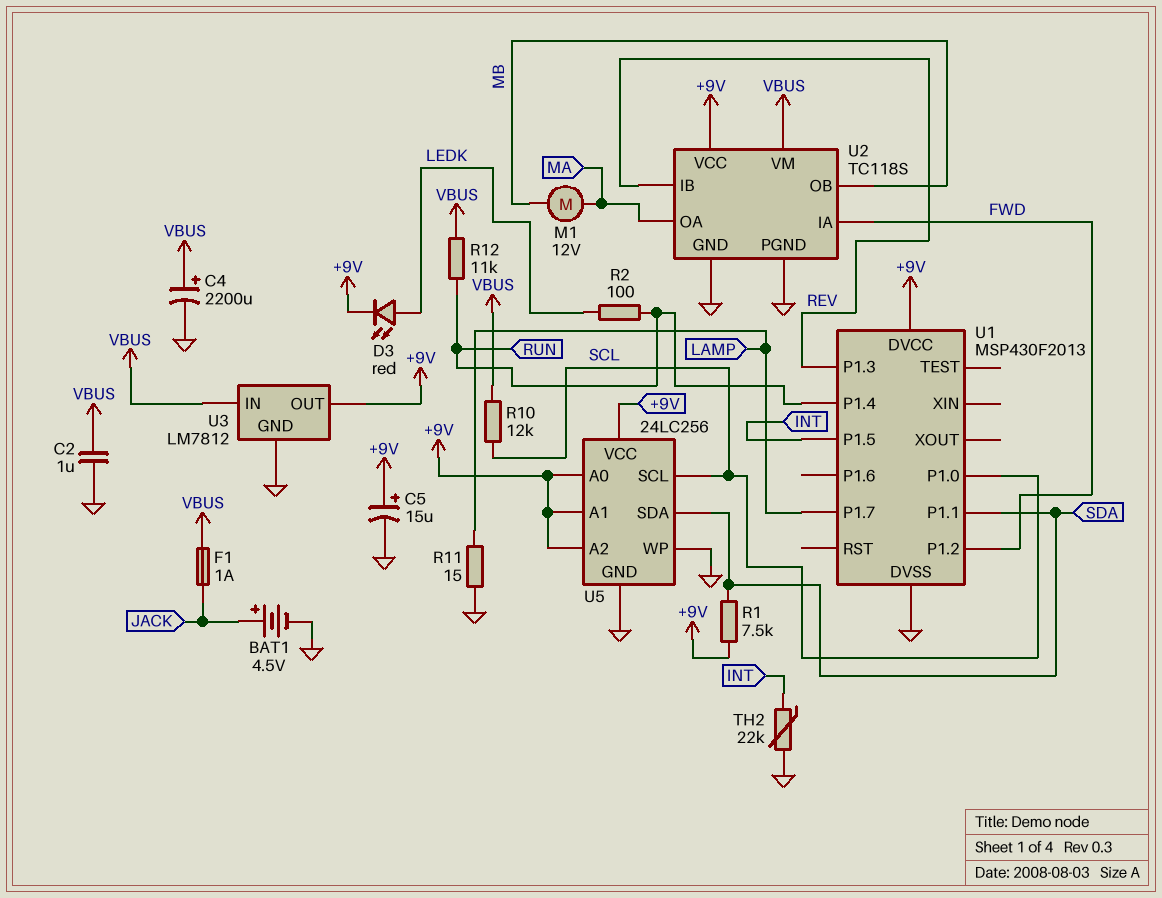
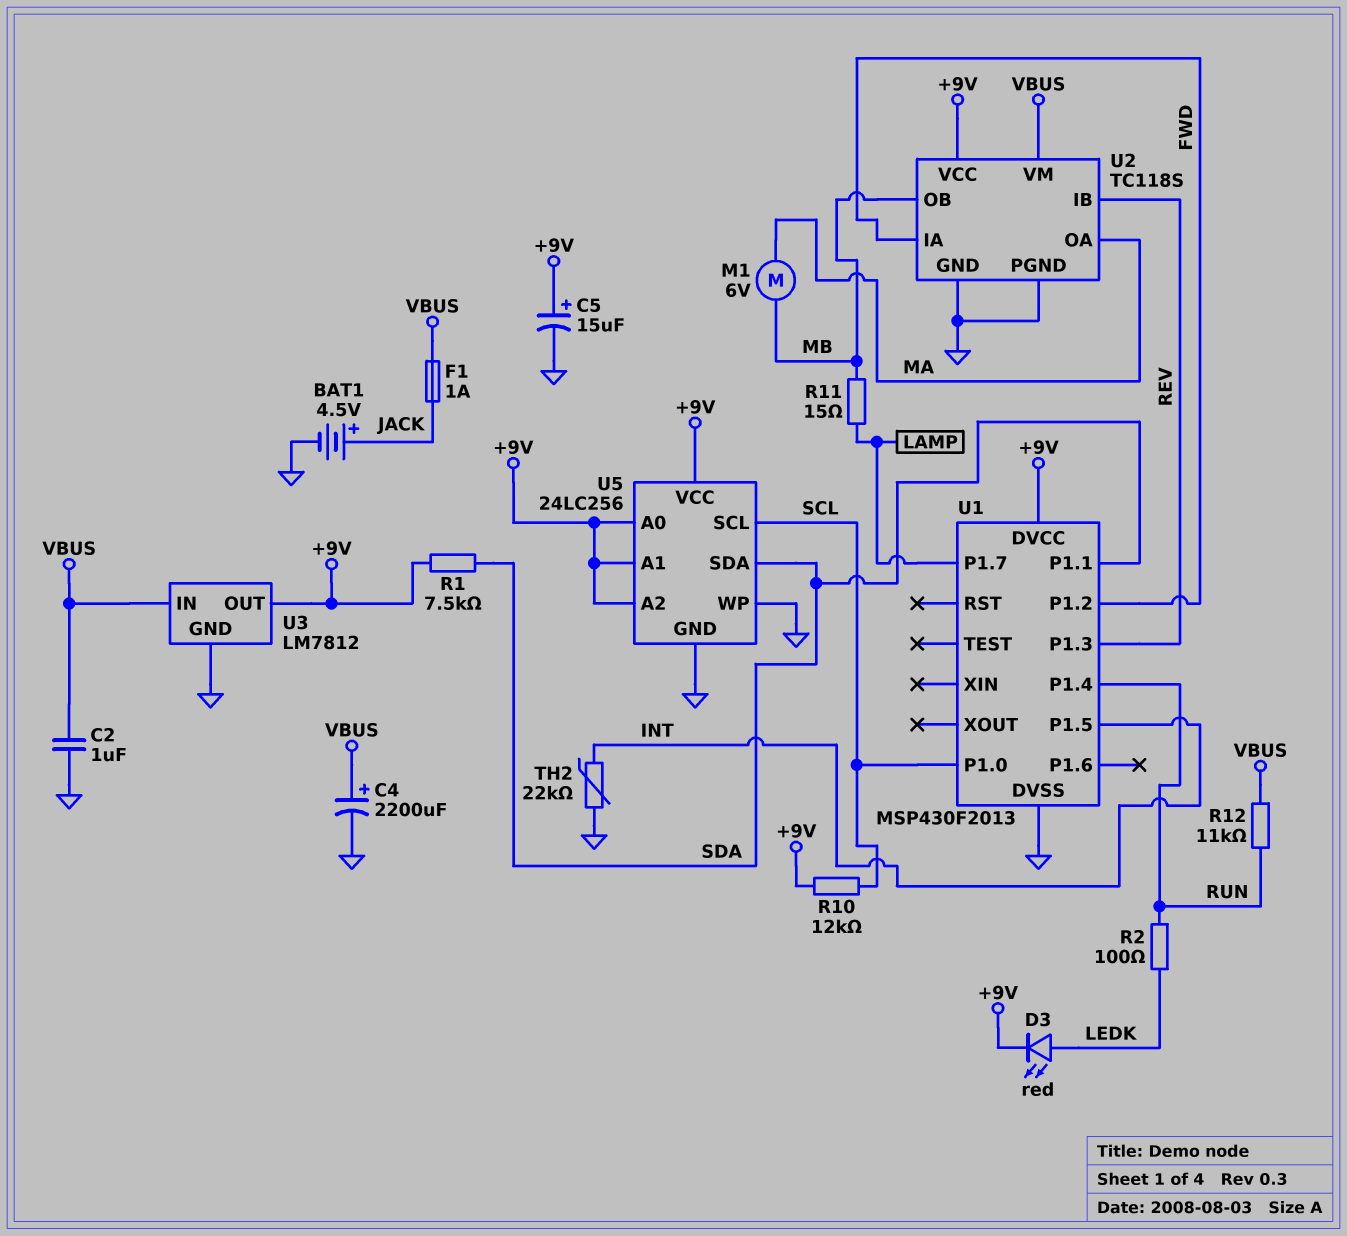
M1: motor 12V (MA, MB) -> motor 6V (MA, MB)
R10: 12k (SCL, VBUS) -> 12k (+9V, SCL)
R11: 15 (GND, LAMP) -> 15 (LAMP, MB)

